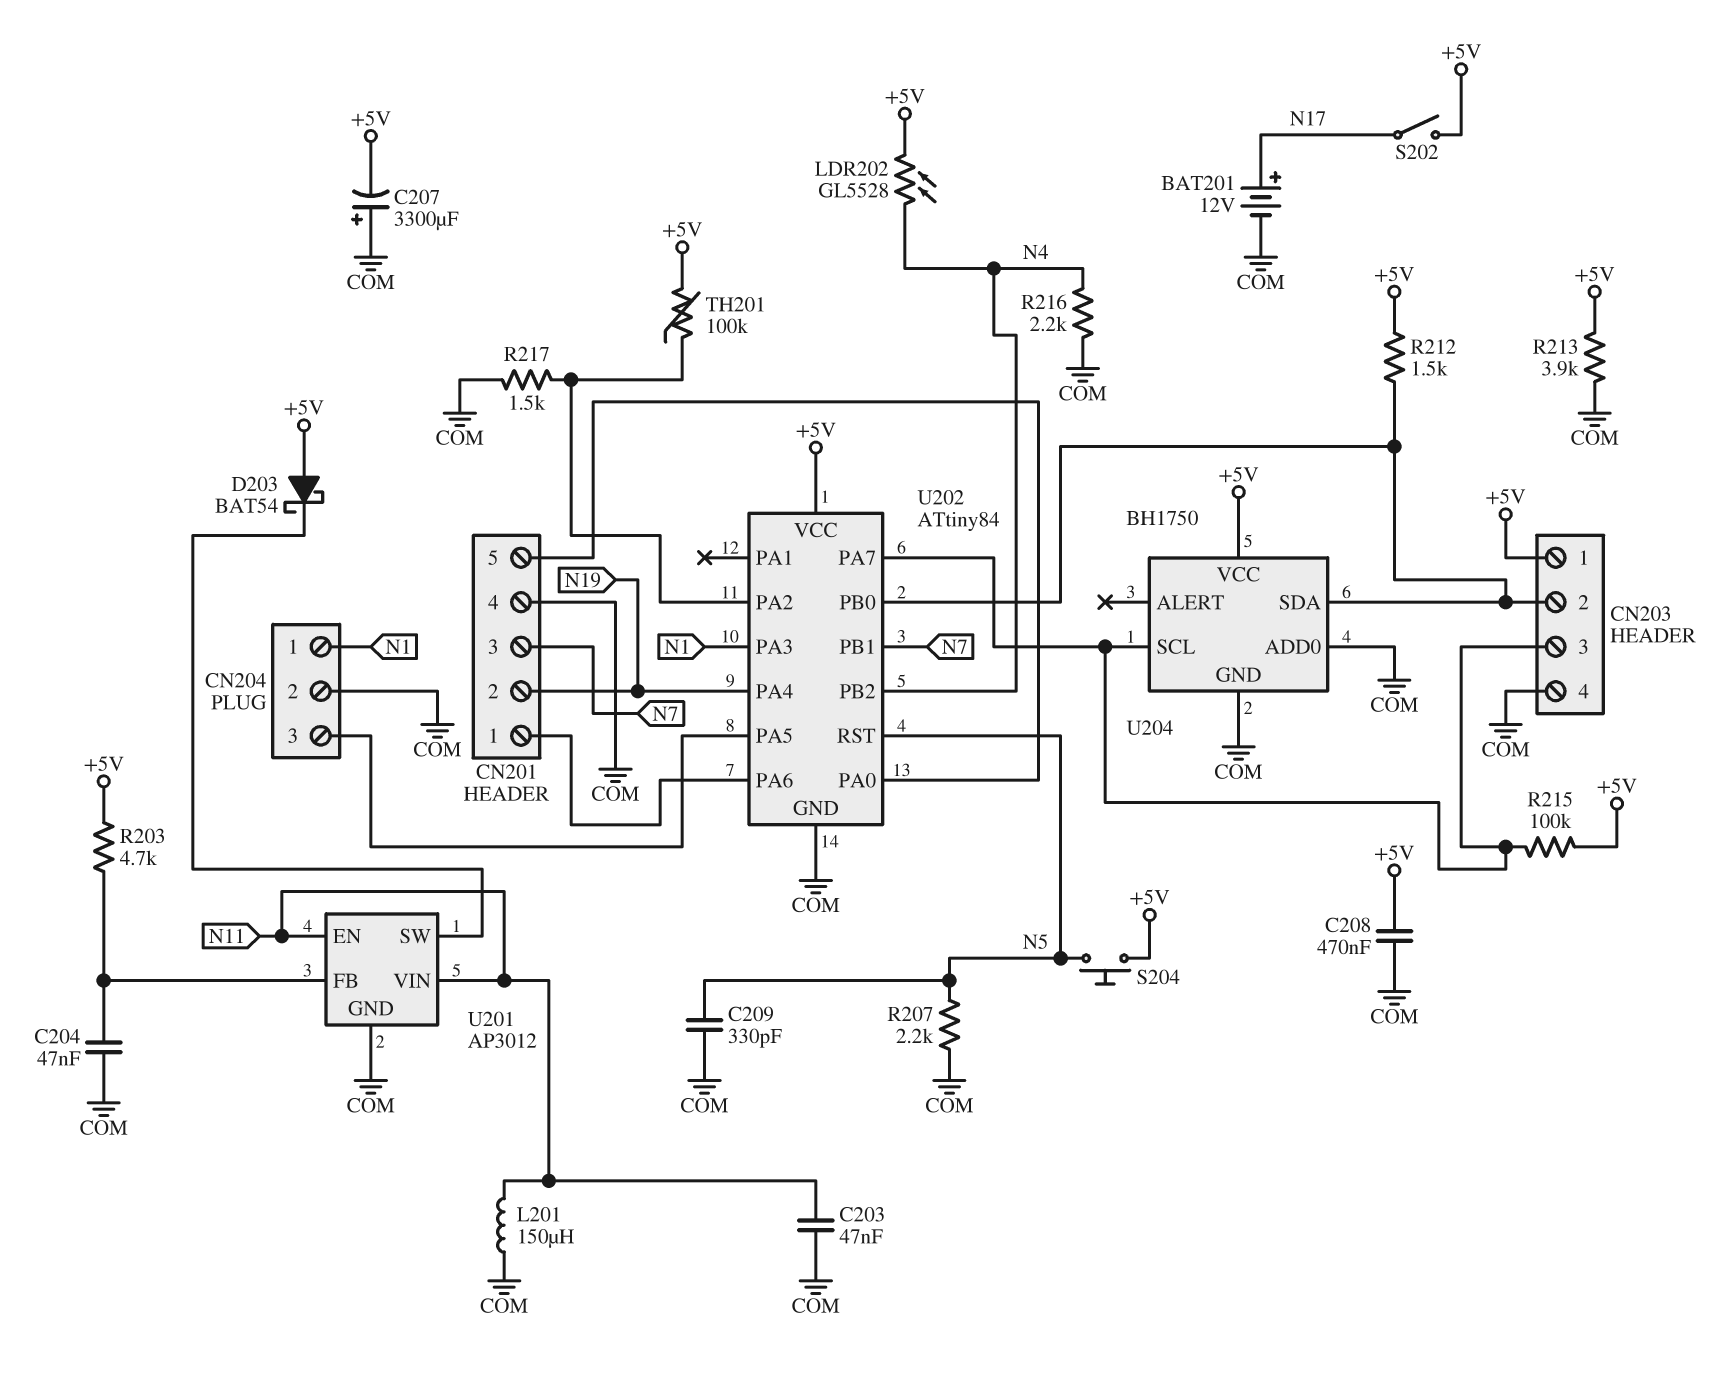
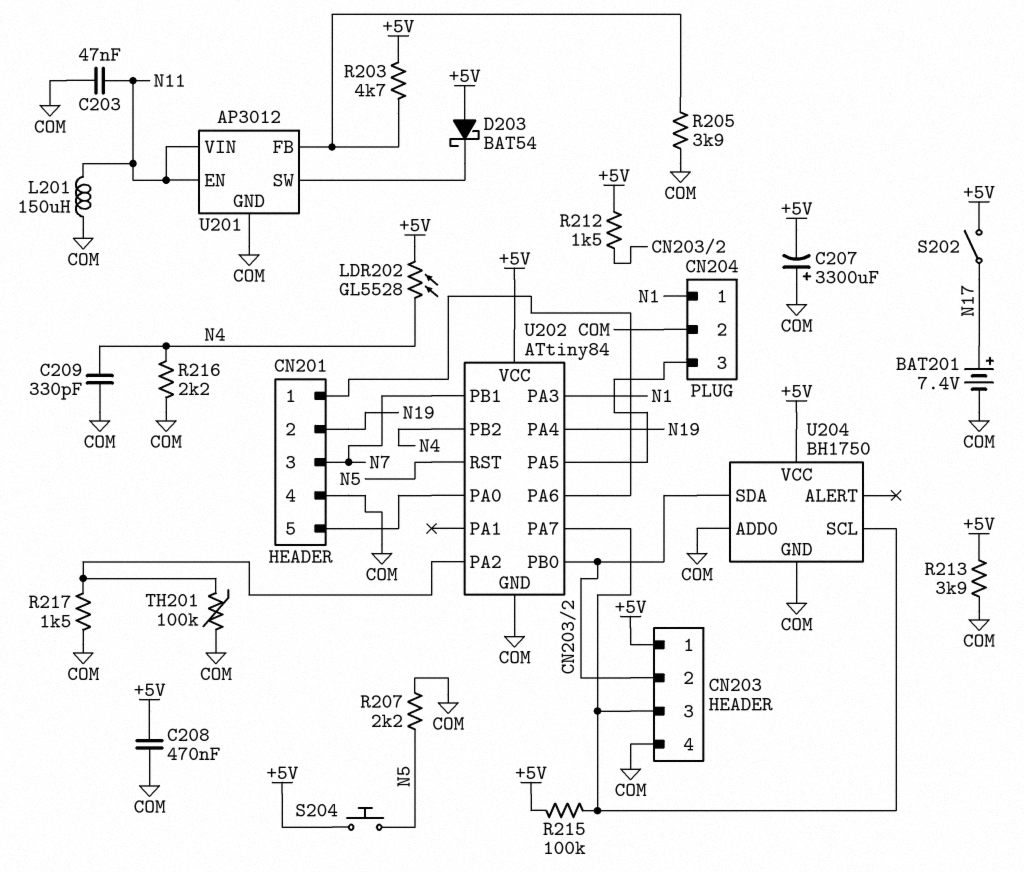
BAT201: 12V (plus N17, minus COM) -> 7.4V (plus N17, minus COM)
C204: 47nF (COM, U201/FB) -> none
C209: 330pF (COM, N5) -> 330pF (COM, N4)
R205: none -> 3.9k (COM, U201/FB)
TH201: 100k (+5V, U202/PA2) -> 100k (COM, U202/PA2)

